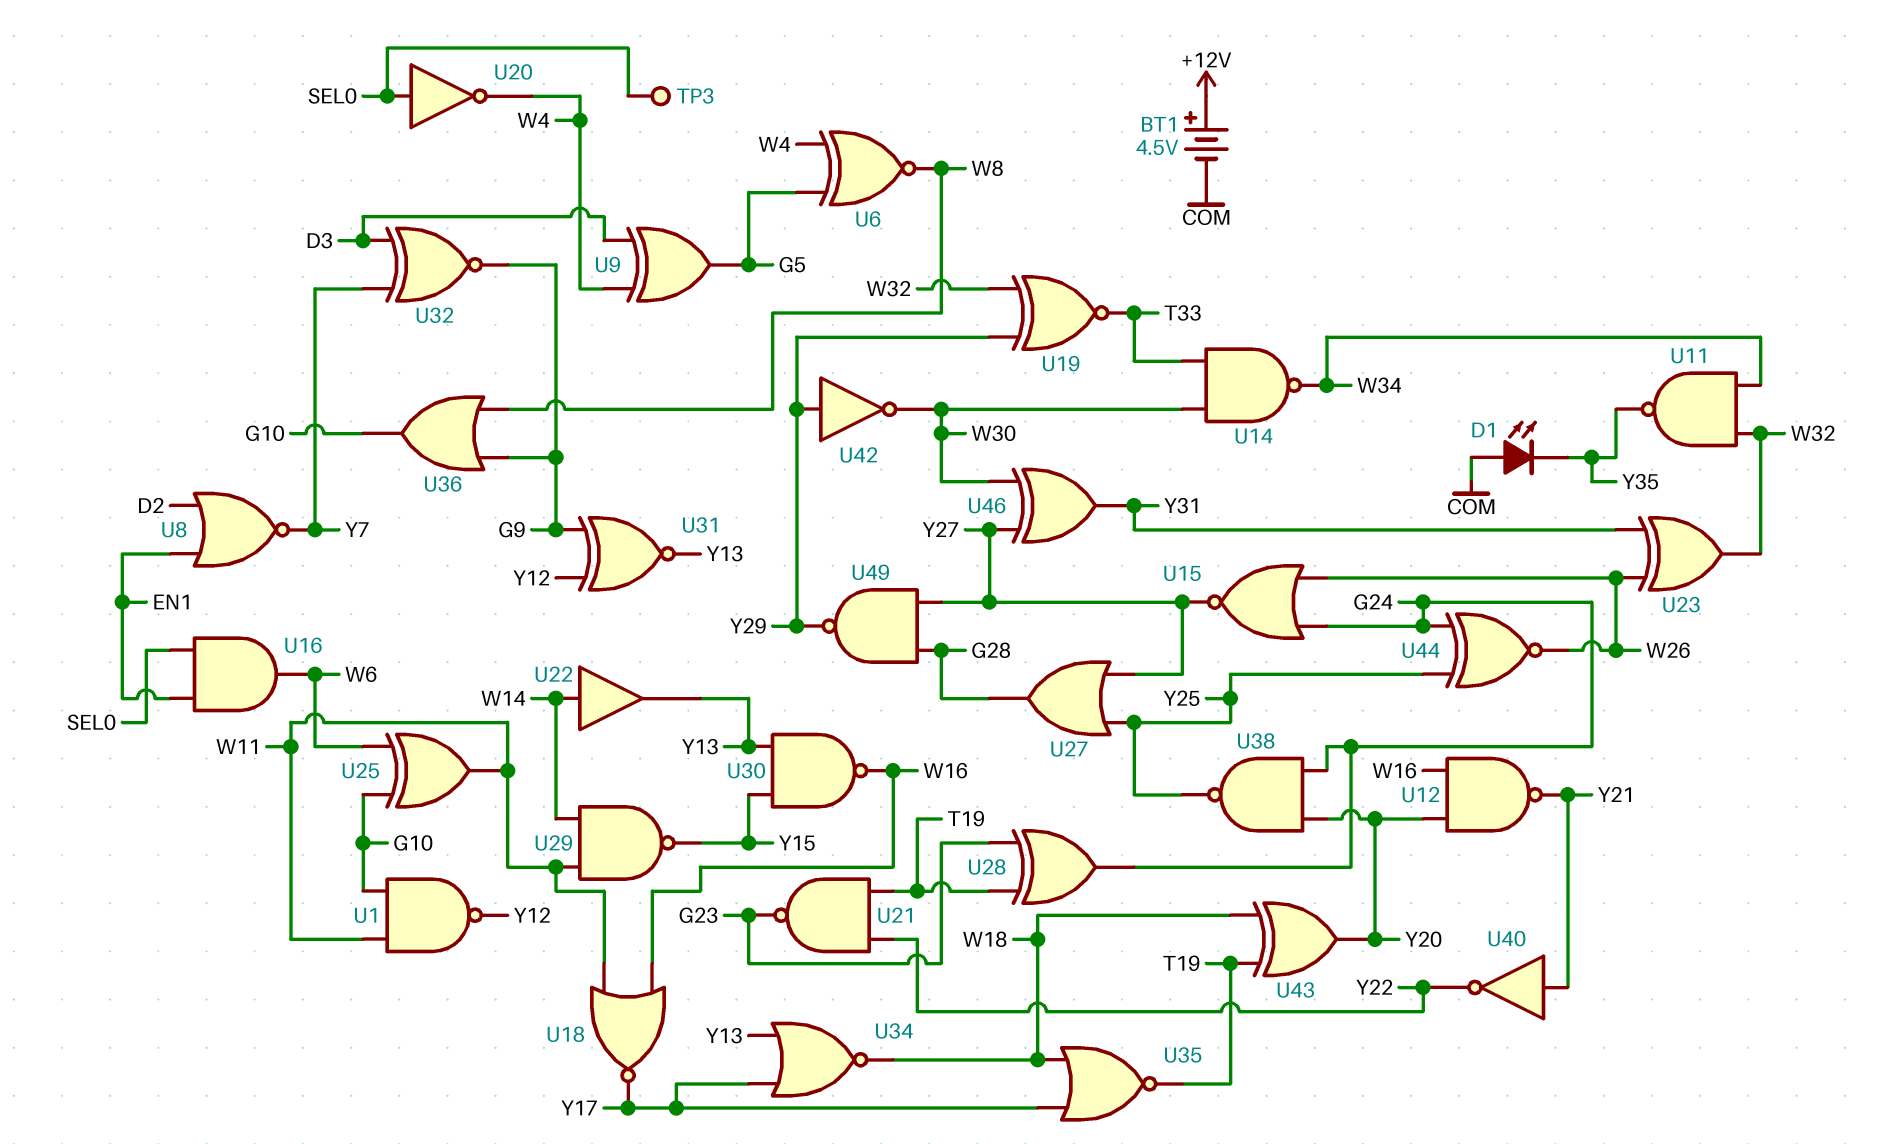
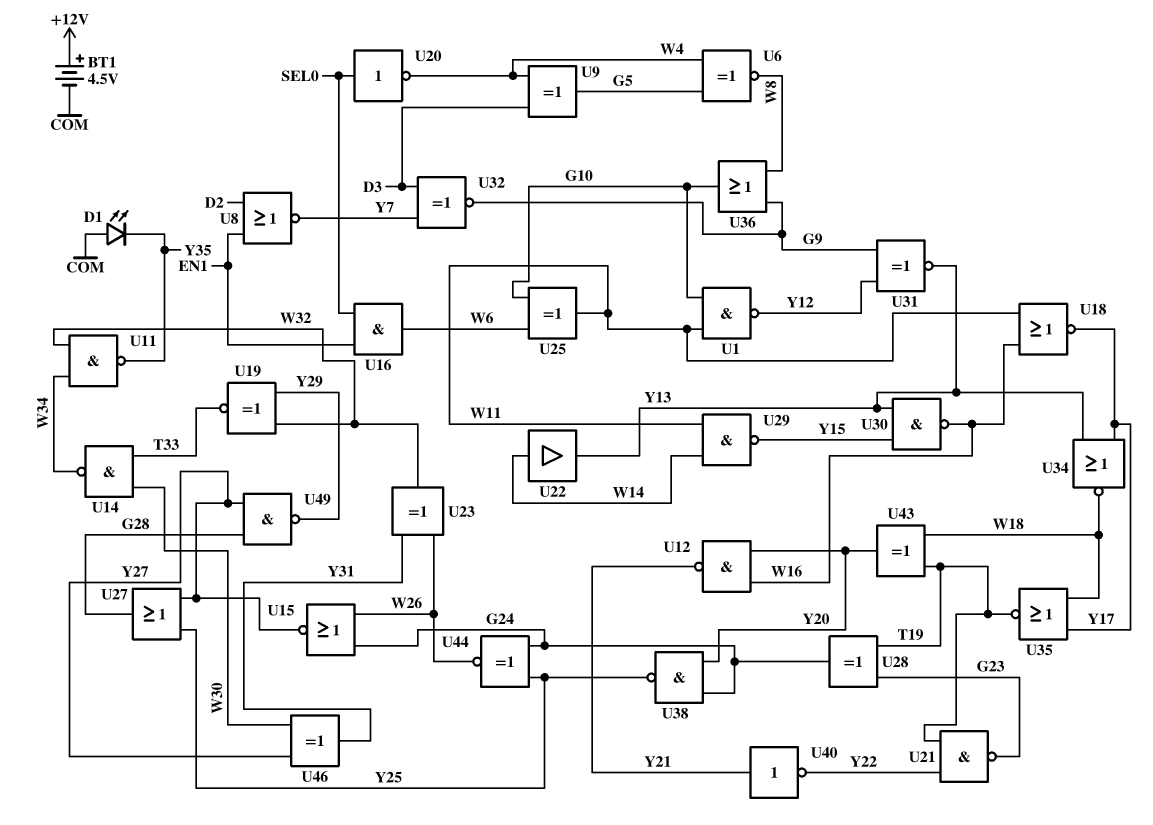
TP3: test point (SEL0) -> none
U42: NOT (in Y29, out W30) -> none

